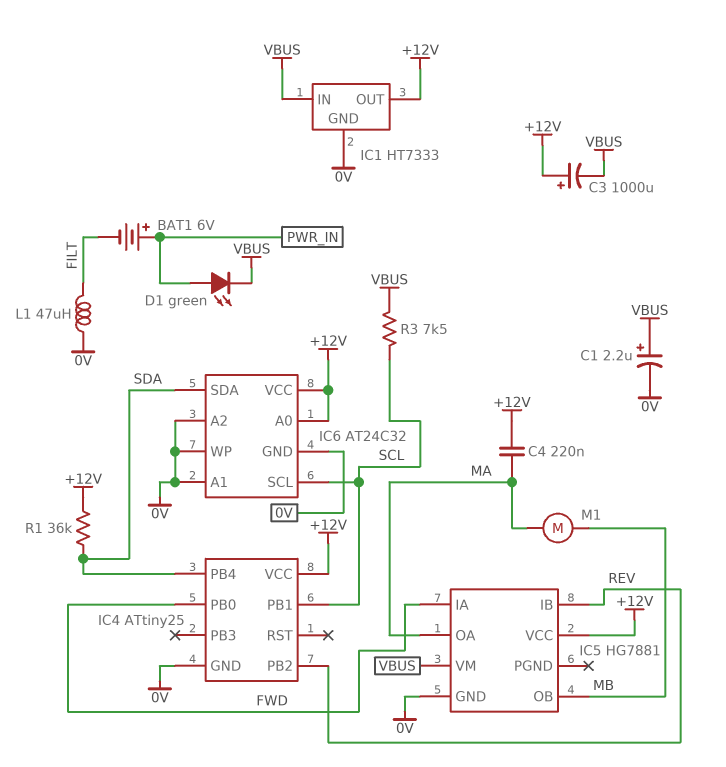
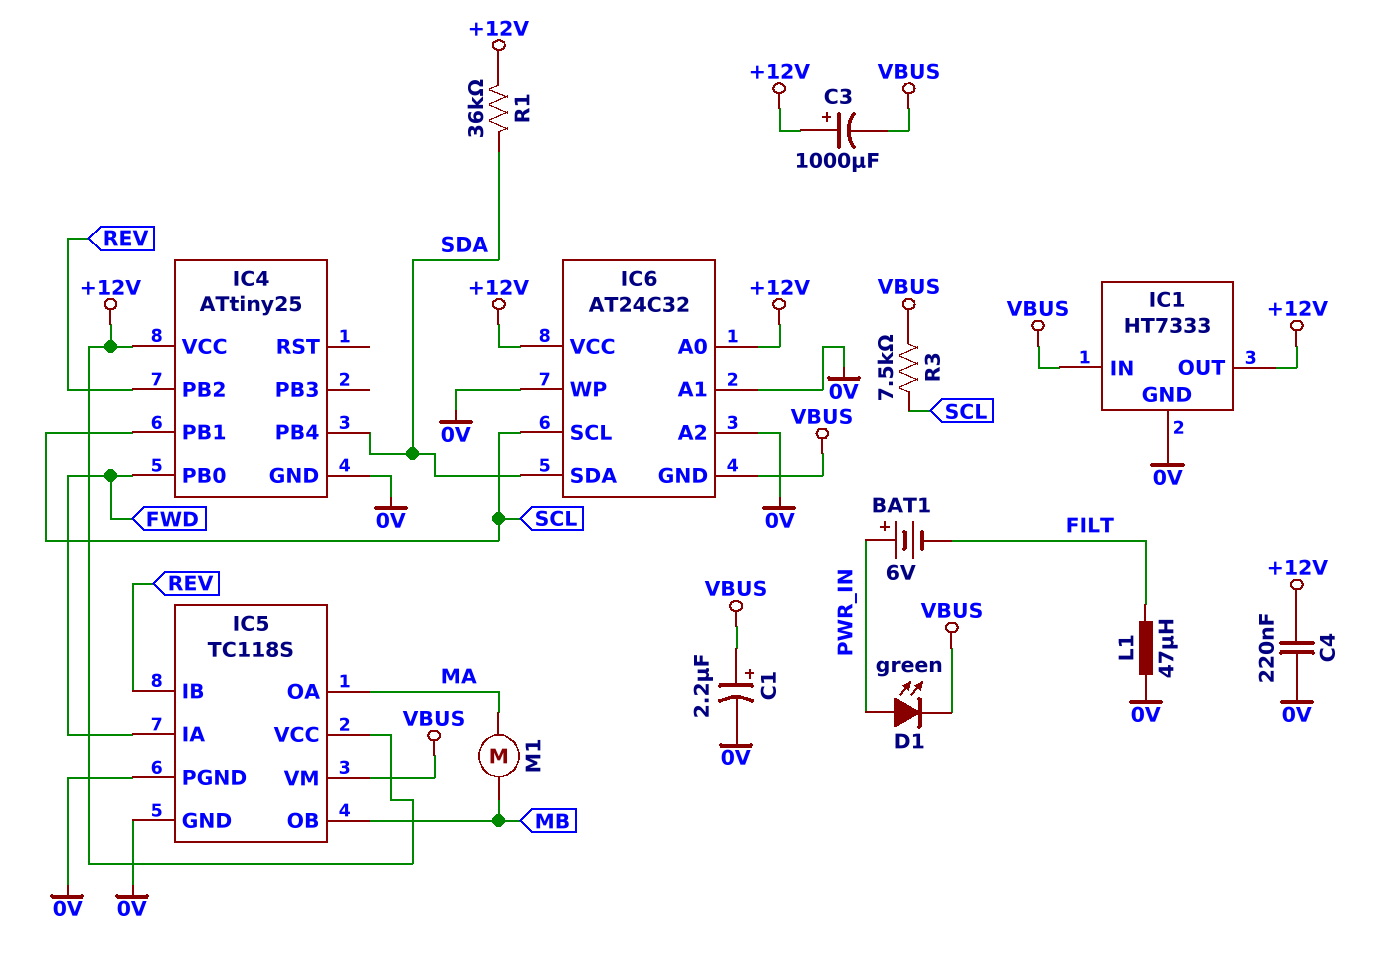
C4: 220nF (+12V, MA) -> 220nF (+12V, 0V)
IC5: HG7881 -> TC118S
IC5 pin PGND: none -> 0V
IC6 pin GND: 0V -> VBUS

